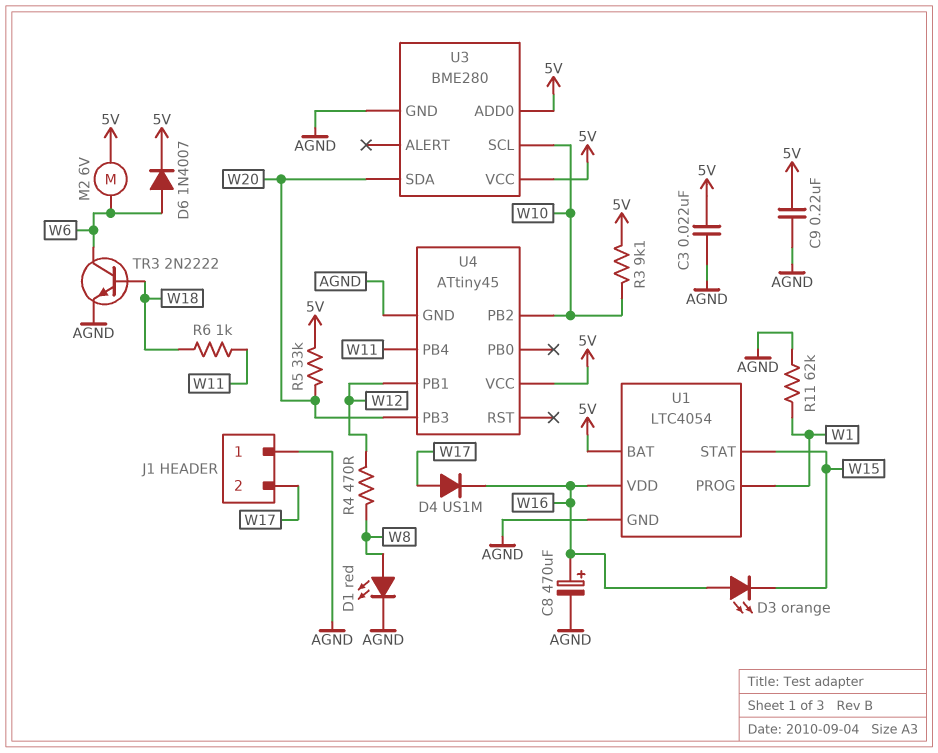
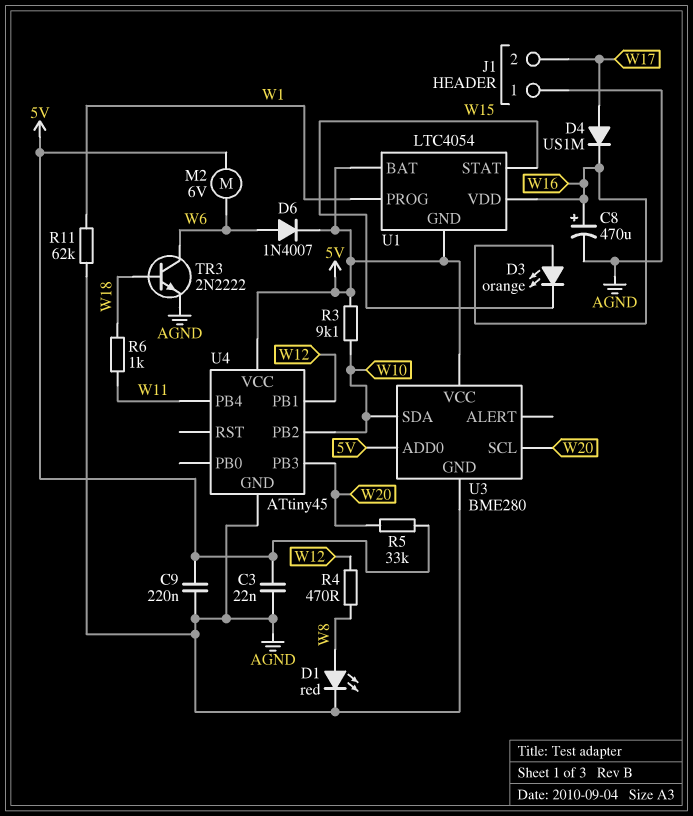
U1 pin GND: AGND -> 5V
U3 pin SCL: W10 -> W20
U3 pin SDA: W20 -> W10

